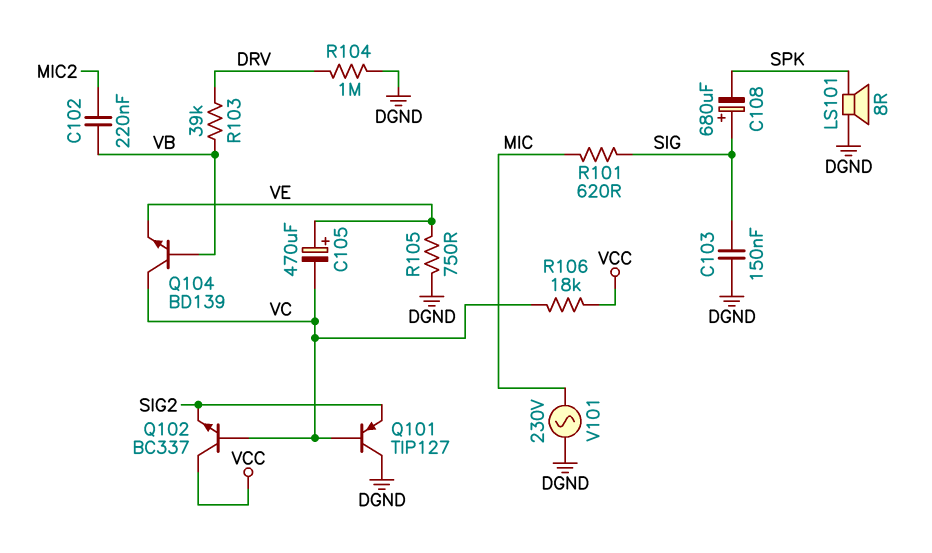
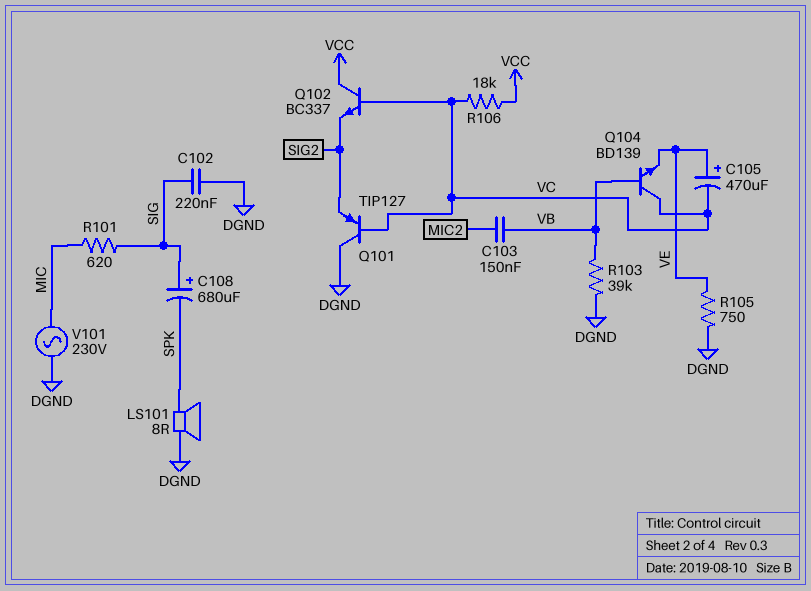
C102: 220nF (MIC2, VB) -> 220nF (DGND, SIG)
C103: 150nF (DGND, SIG) -> 150nF (MIC2, VB)
R103: 39k (DRV, VB) -> 39k (DGND, VB)
R104: 1M (DGND, DRV) -> none

